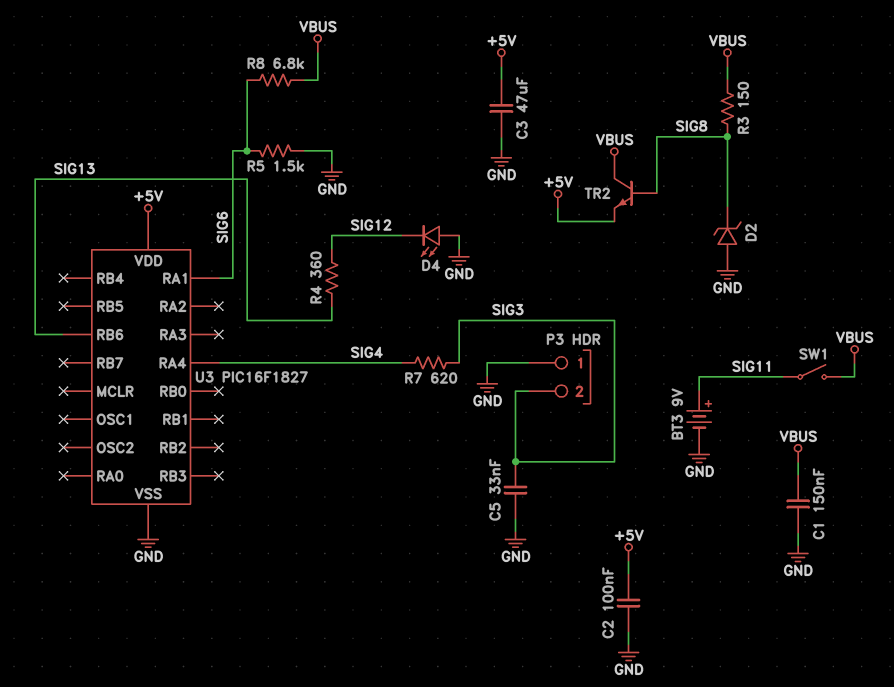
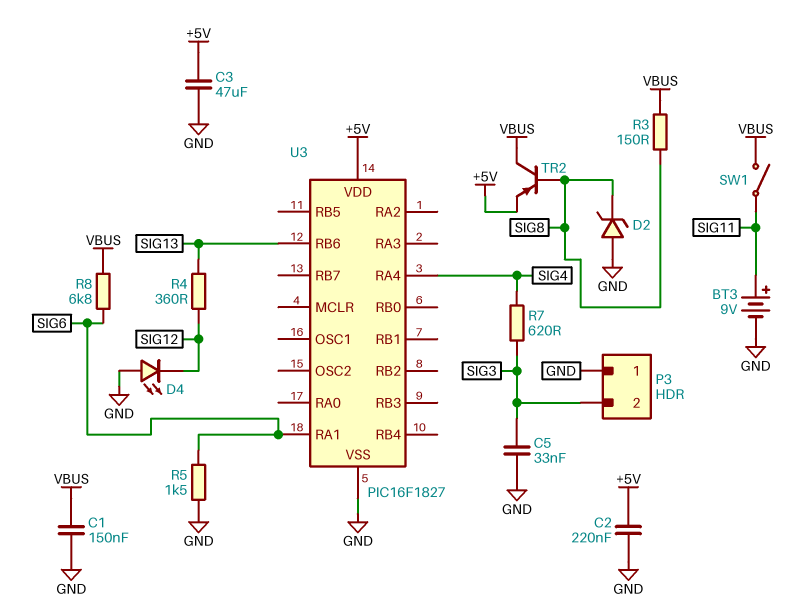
C2: 100nF (+5V, GND) -> 220nF (+5V, GND)
TR2: NPN (B SIG8, C VBUS, E +5V) -> PNP (B SIG8, C VBUS, E +5V)

